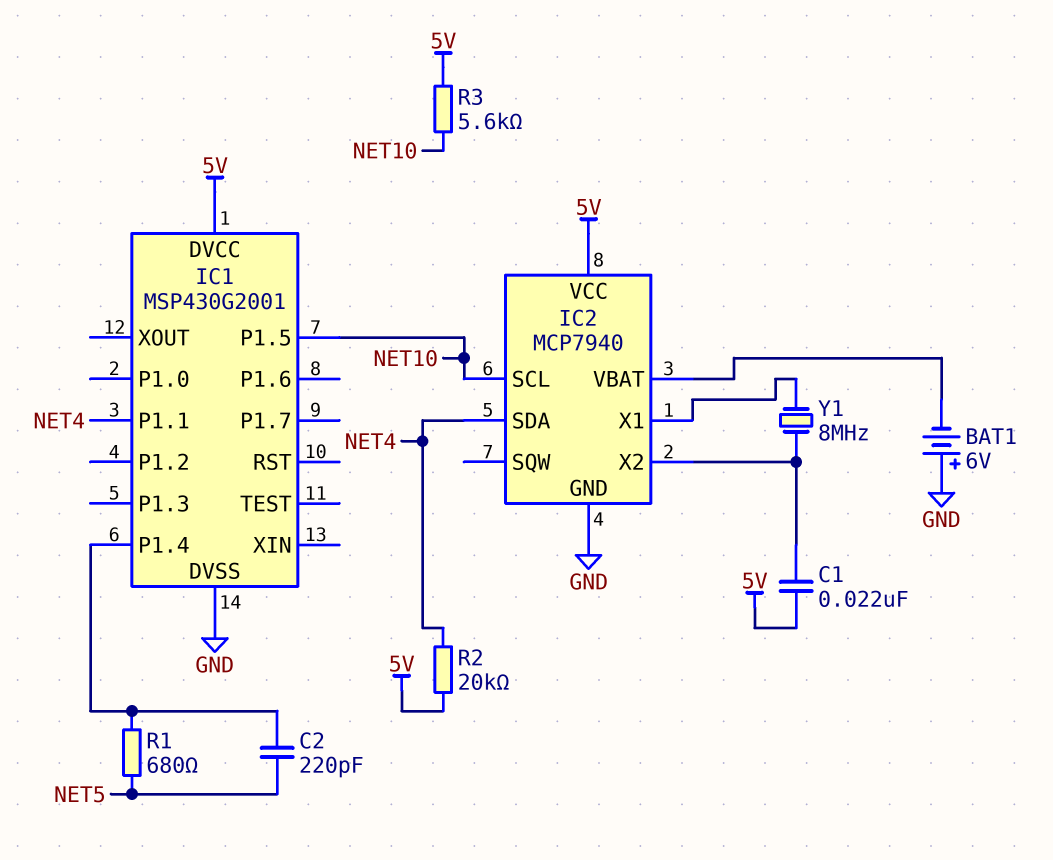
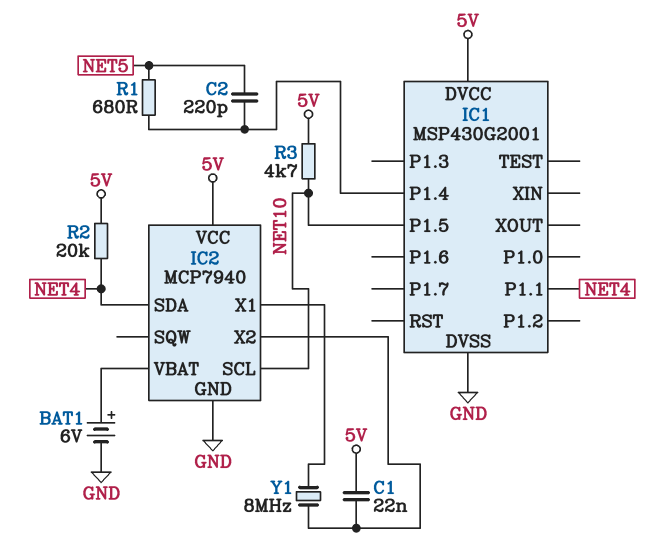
BAT1: 6V (plus GND, minus IC2/VBAT) -> 6V (plus IC2/VBAT, minus GND)
R3: 5.6k (5V, NET10) -> 4.7k (5V, NET10)

